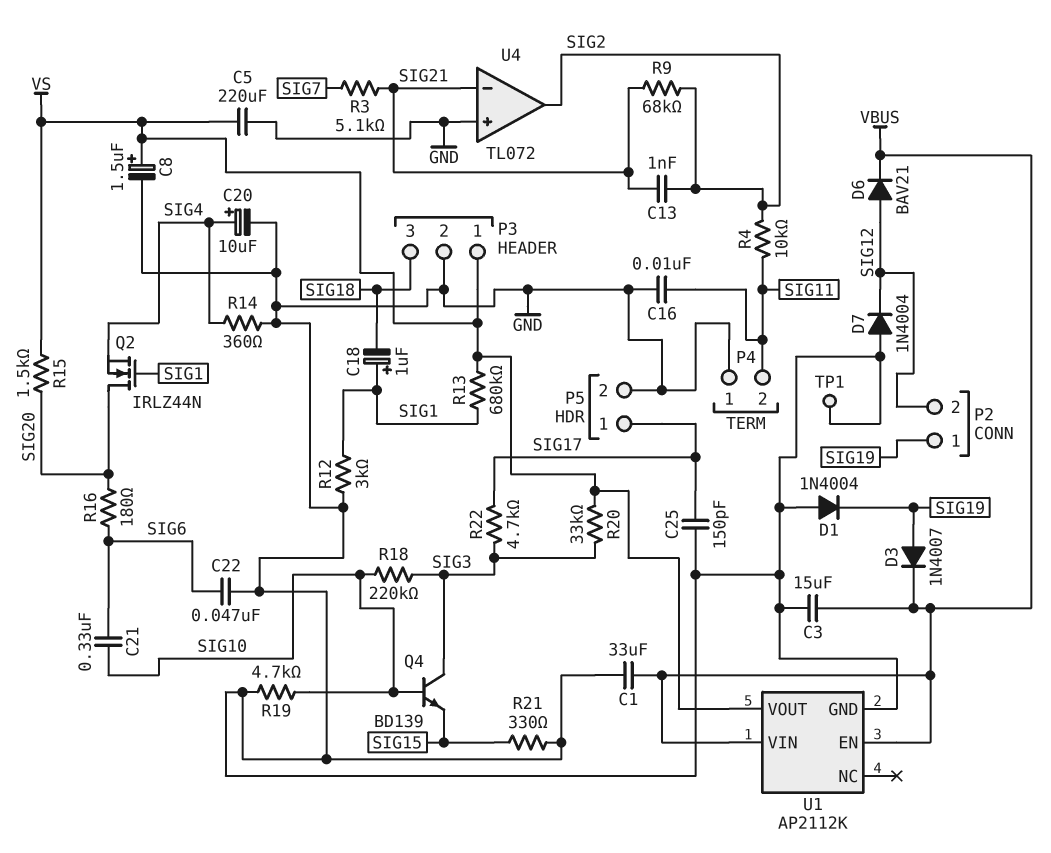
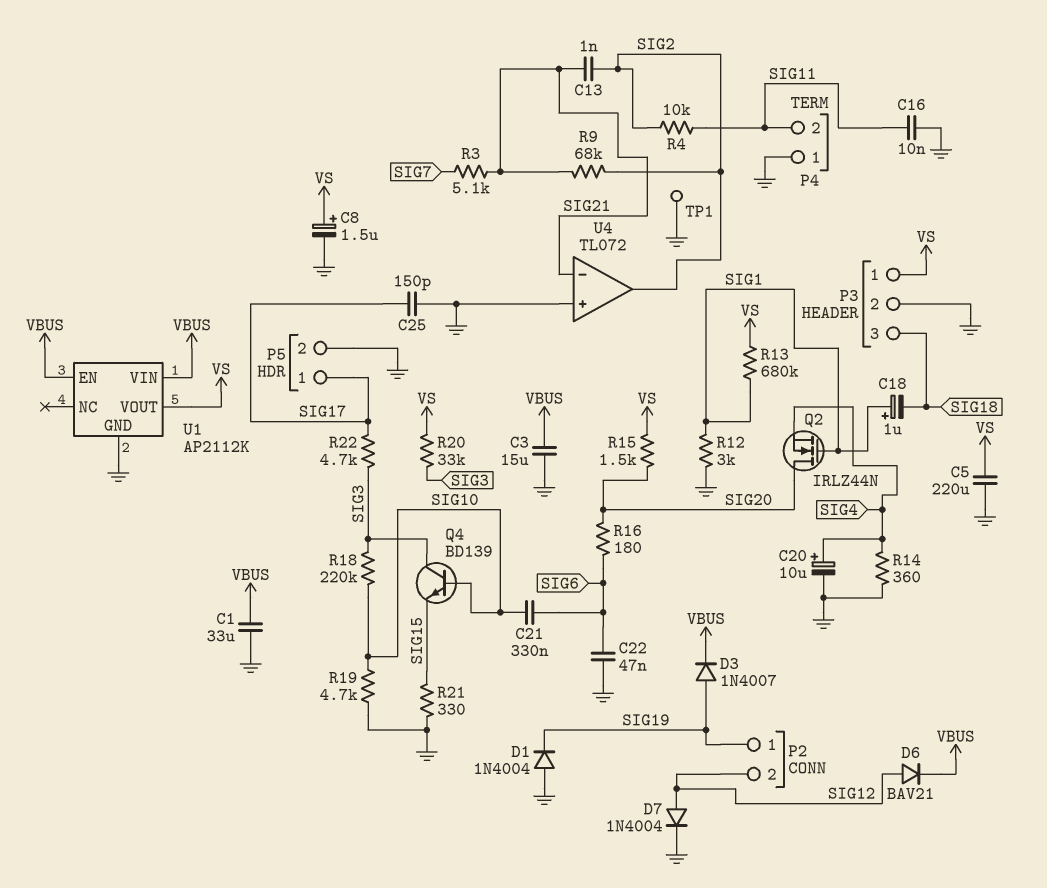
D7: diode 1N4004 (A GND, K SIG12) -> diode 1N4004 (A SIG12, K GND)

